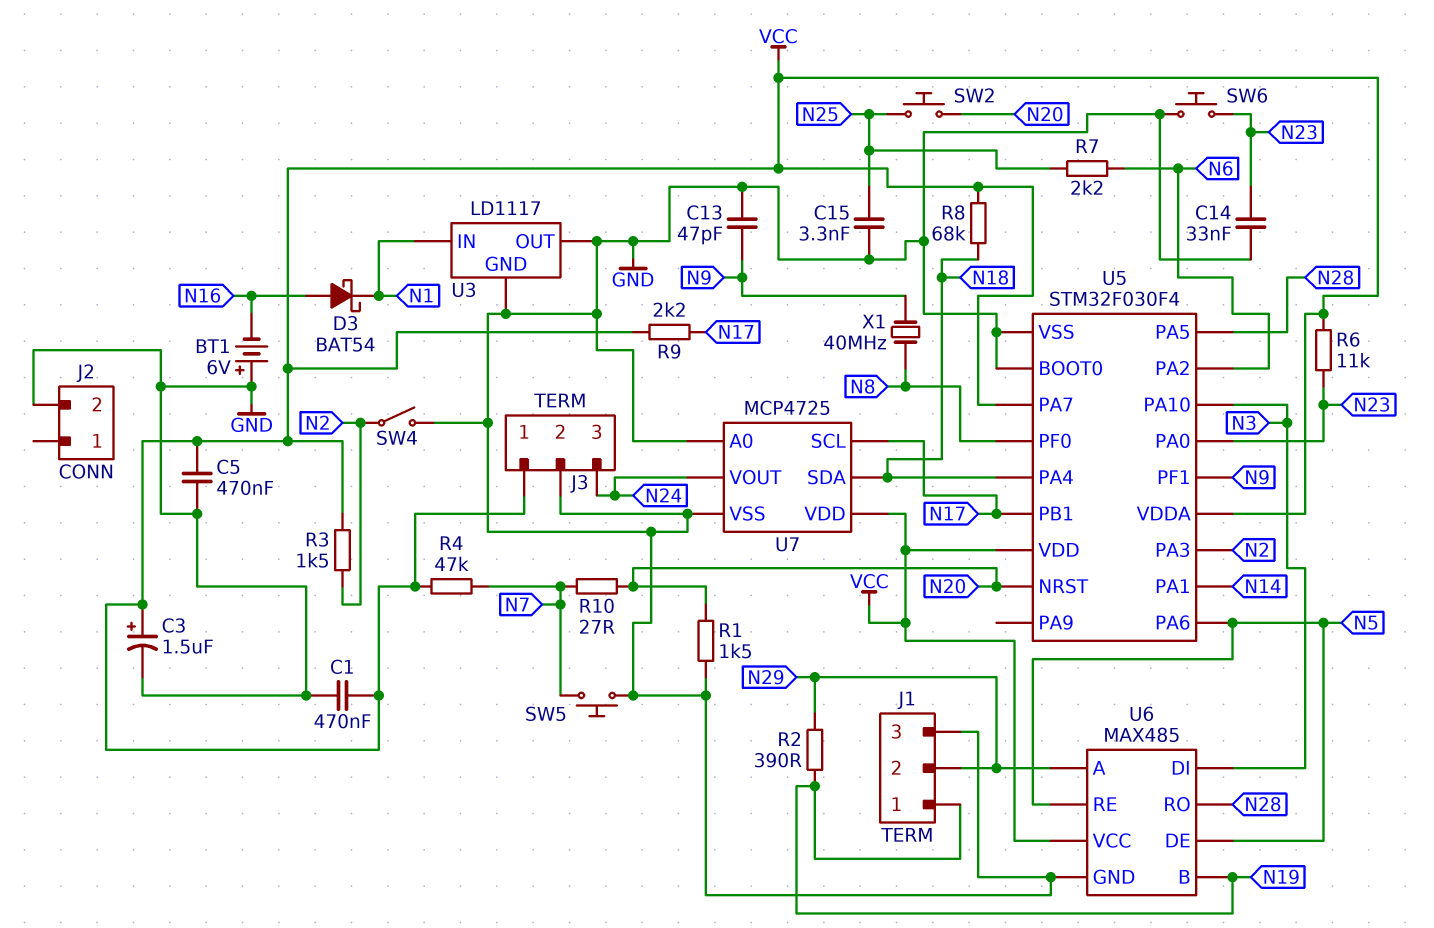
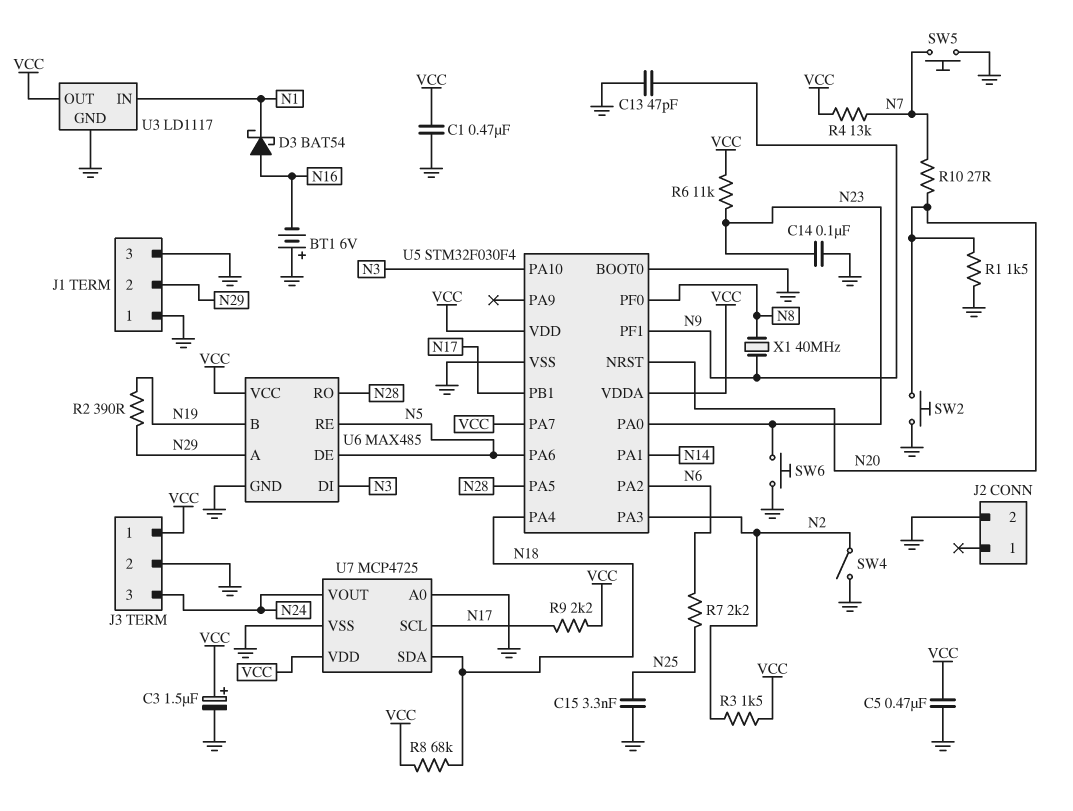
C14: 33nF (GND, N23) -> 100nF (GND, N23)
J1 pin 1: N19 -> GND
R4: 47k (N7, VCC) -> 13k (N7, VCC)
SW2: button (N20, N25) -> button (GND, N20)
U3 pin OUT: GND -> VCC

